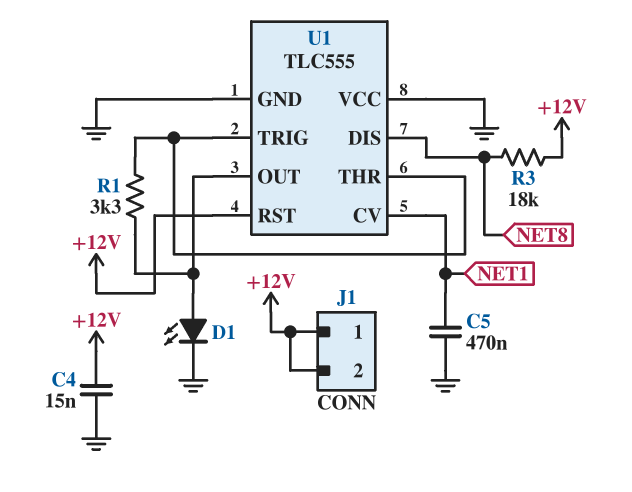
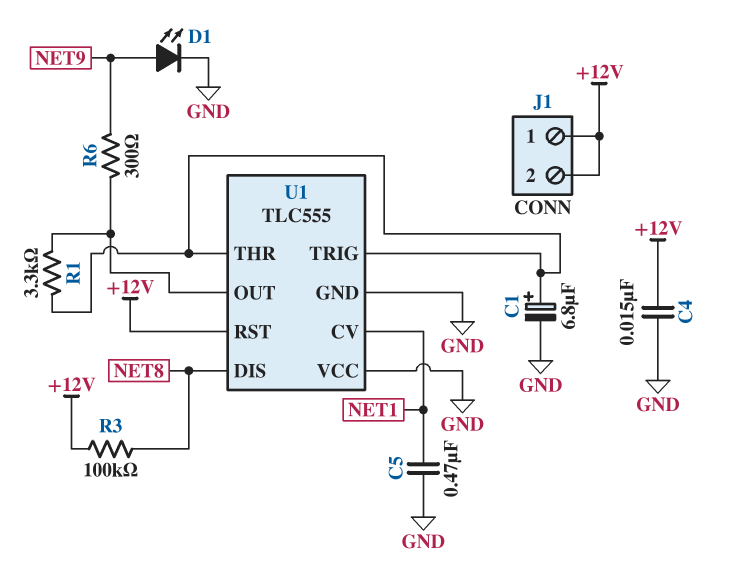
C1: none -> 6.8uF (plus U1/THR, minus GND)
D1: LED (A U1/OUT, K GND) -> LED (A NET9, K GND)
R3: 18k (+12V, NET8) -> 100k (+12V, NET8)
R6: none -> 300 (NET9, U1/OUT)

